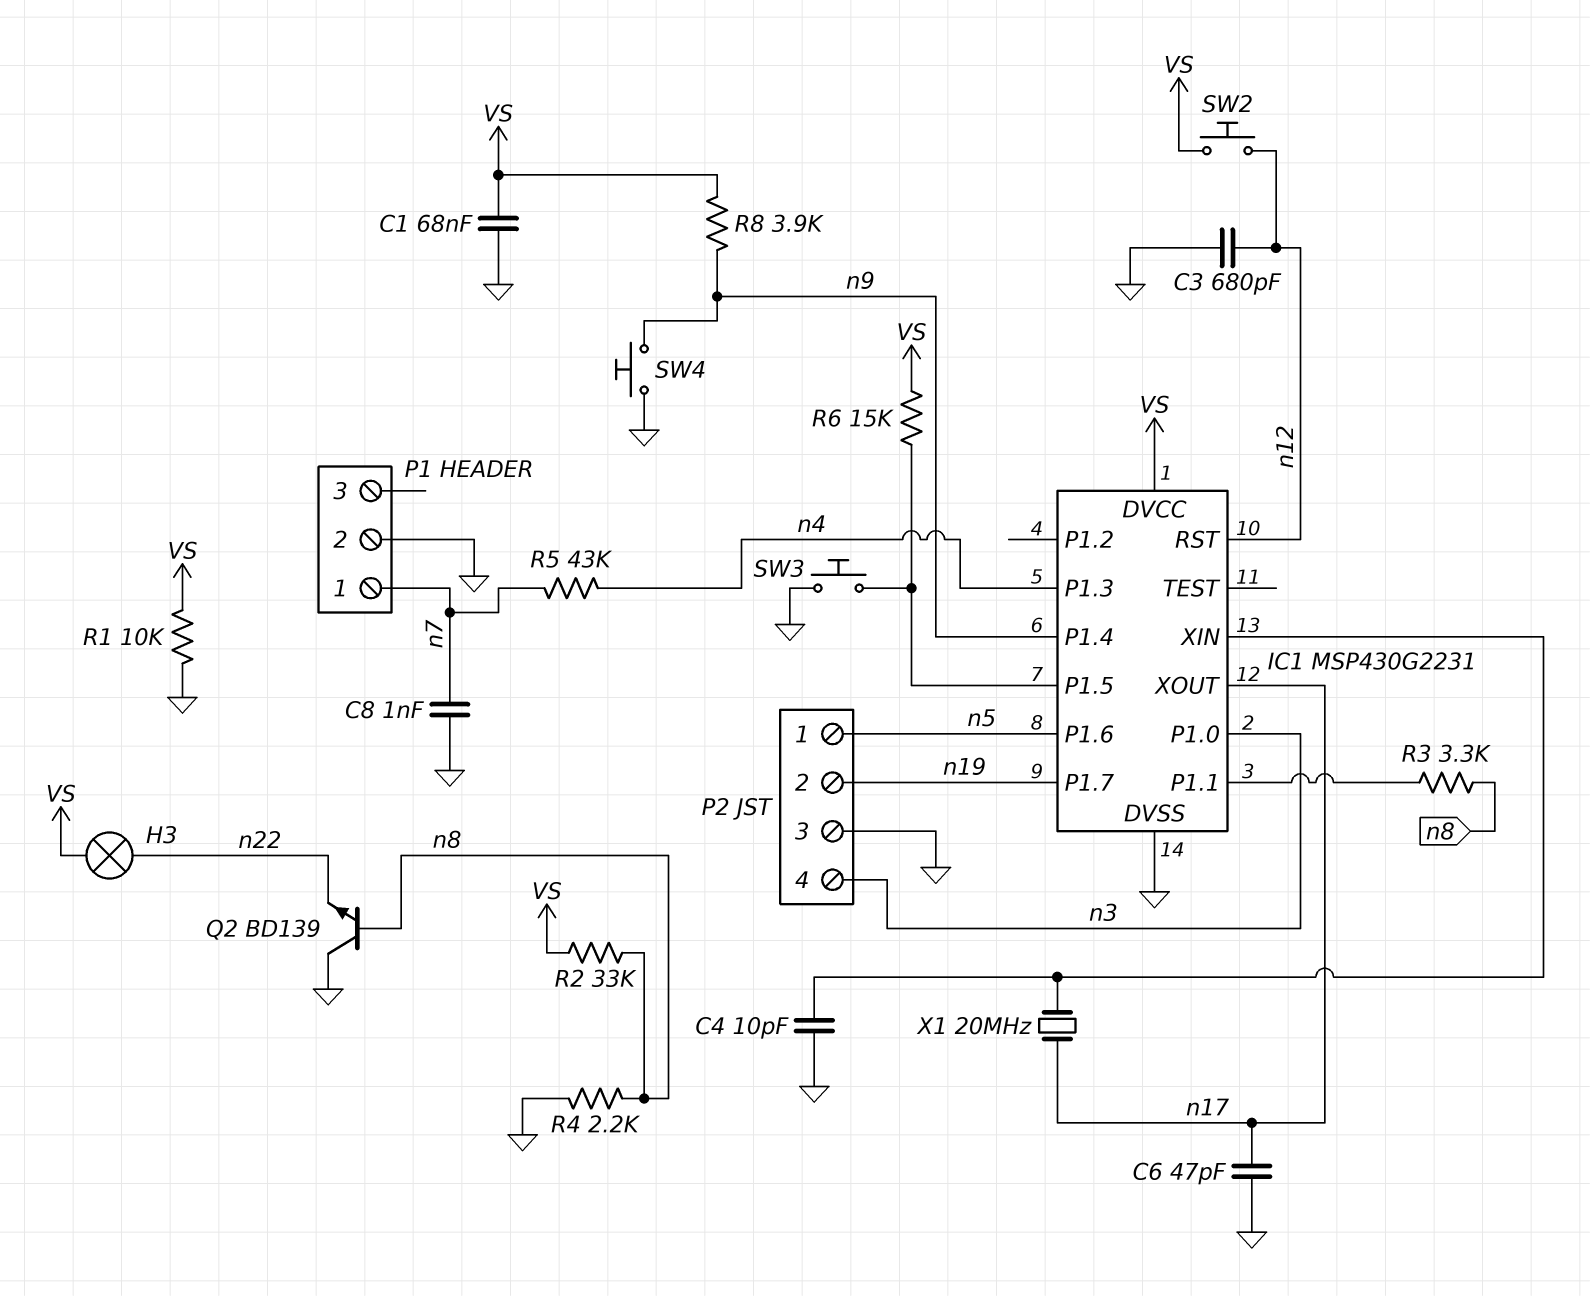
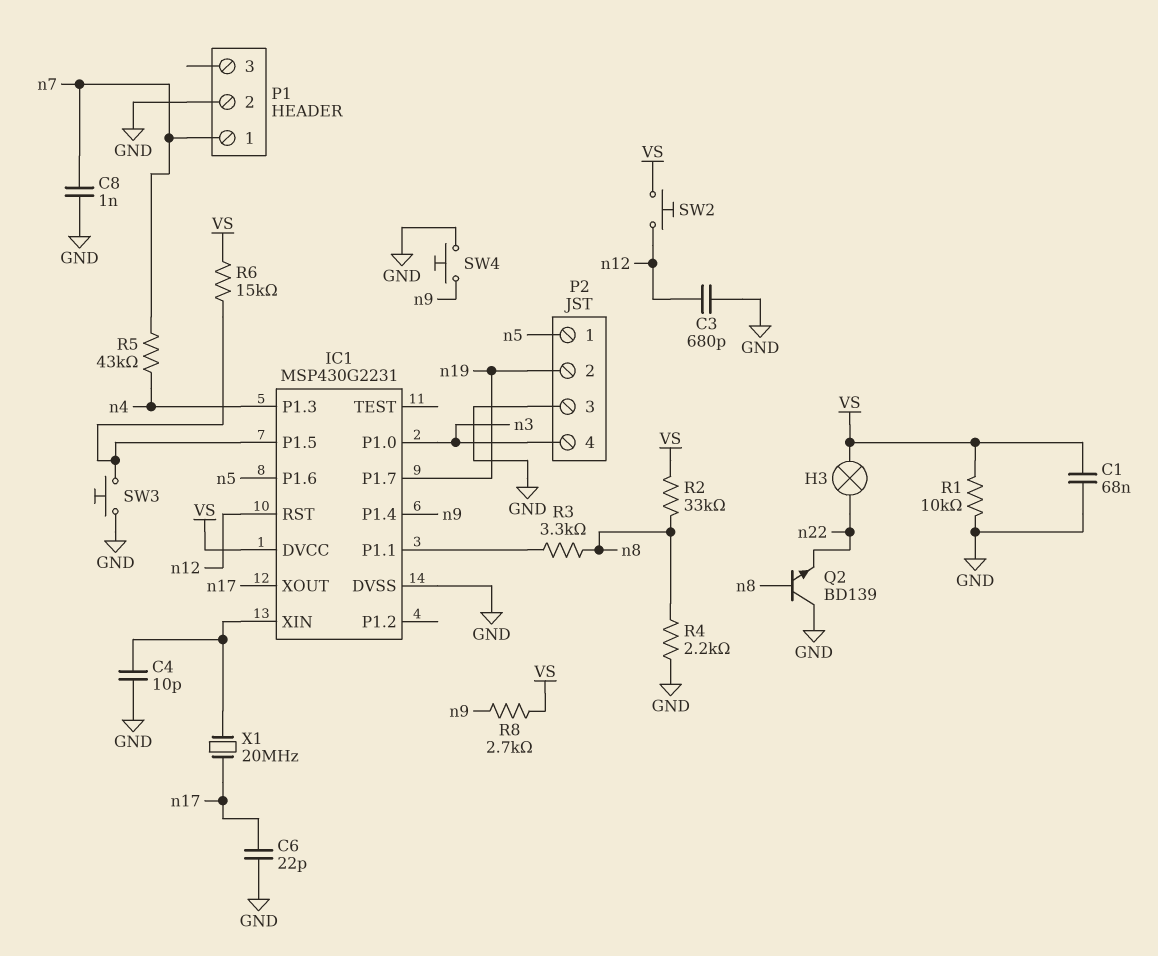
C6: 47pF (GND, n17) -> 22pF (GND, n17)
R8: 3.9k (VS, n9) -> 2.7k (VS, n9)

